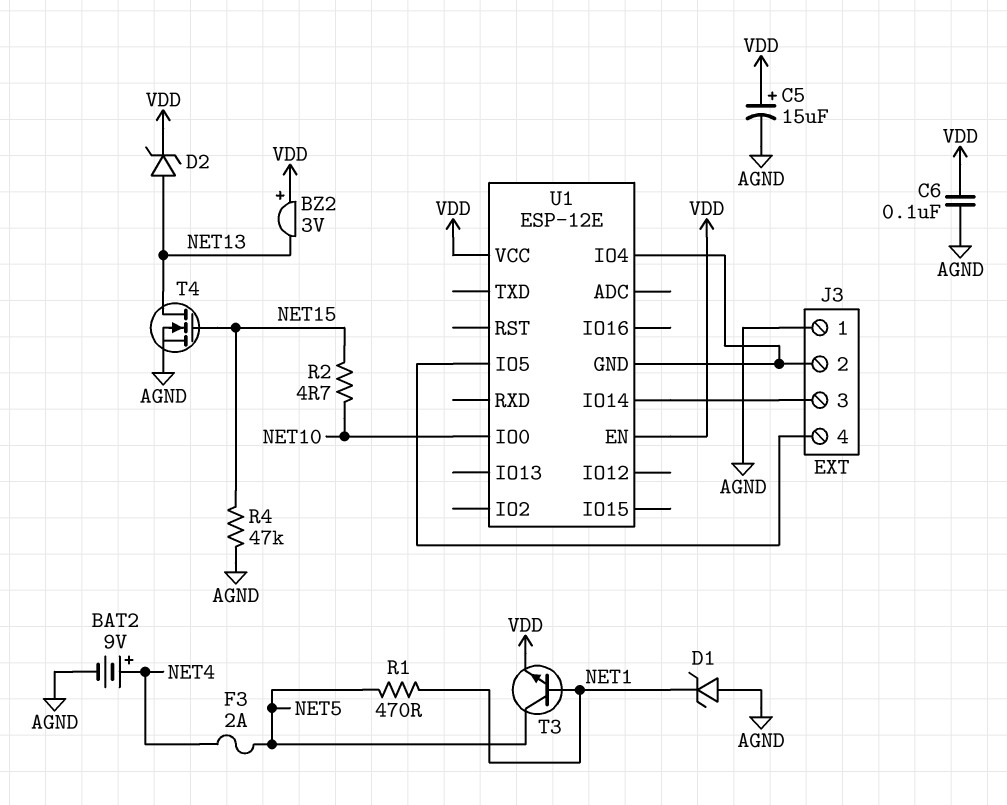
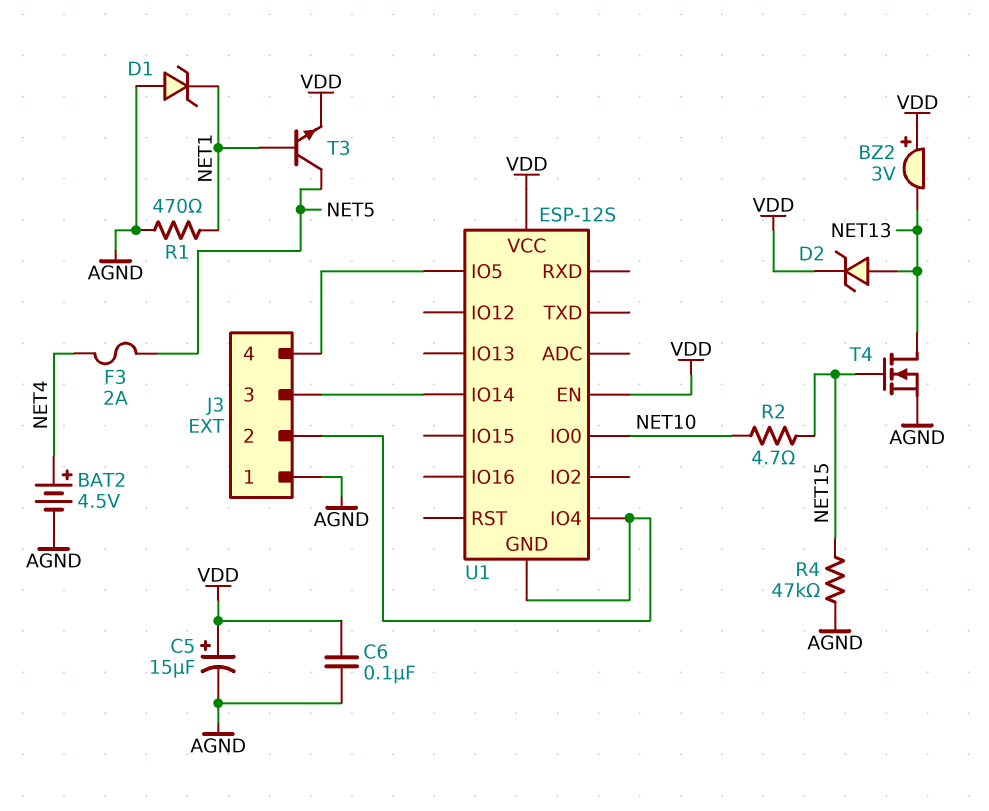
BAT2: 9V (plus NET4, minus AGND) -> 4.5V (plus NET4, minus AGND)
R1: 470 (NET1, NET5) -> 470 (AGND, NET1)
U1: ESP-12E -> ESP-12S

